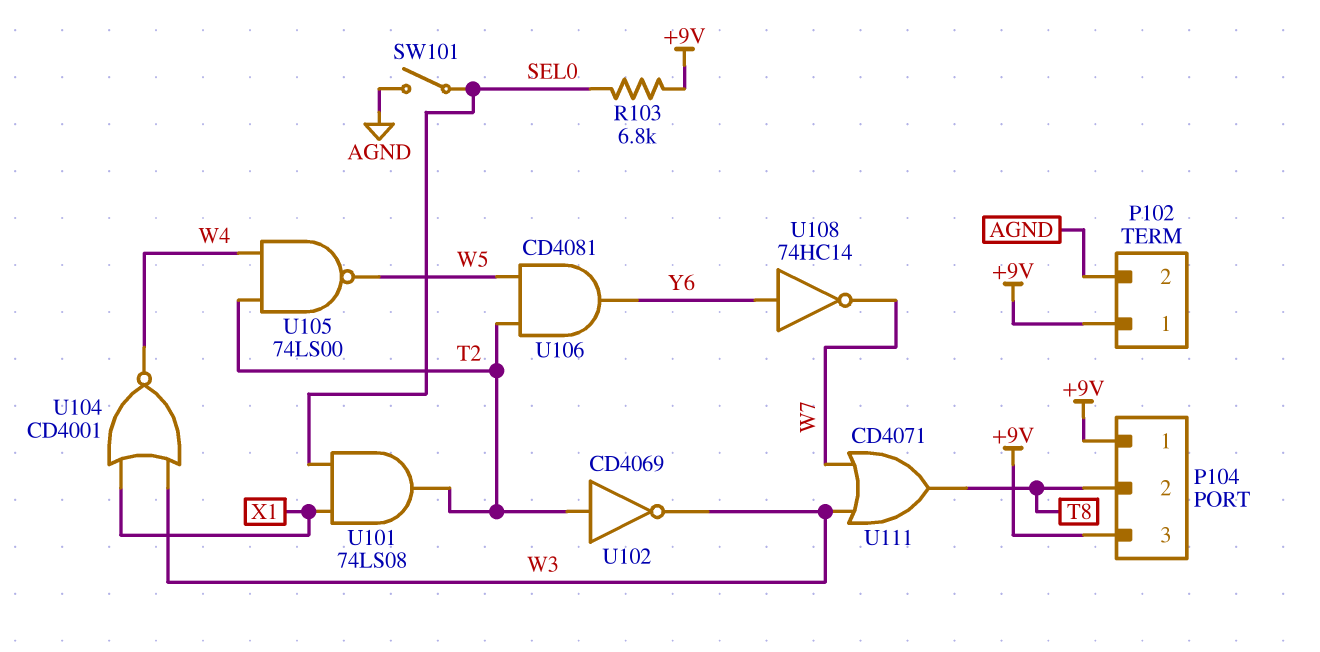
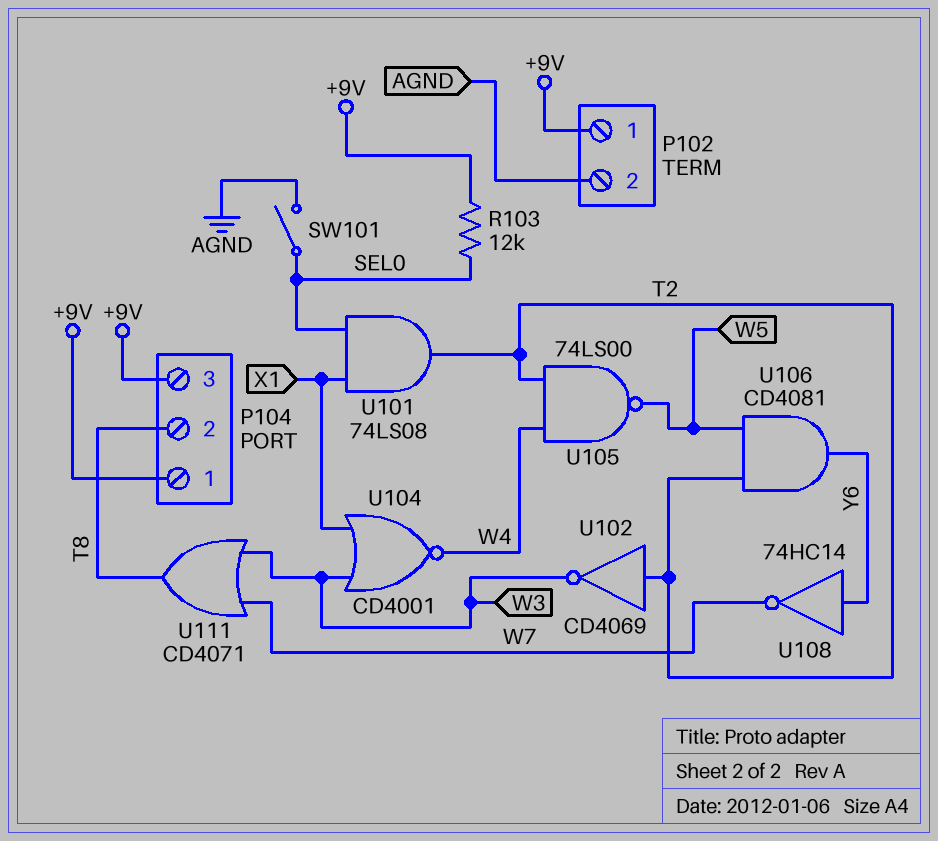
R103: 6.8k (+9V, SEL0) -> 12k (+9V, SEL0)

